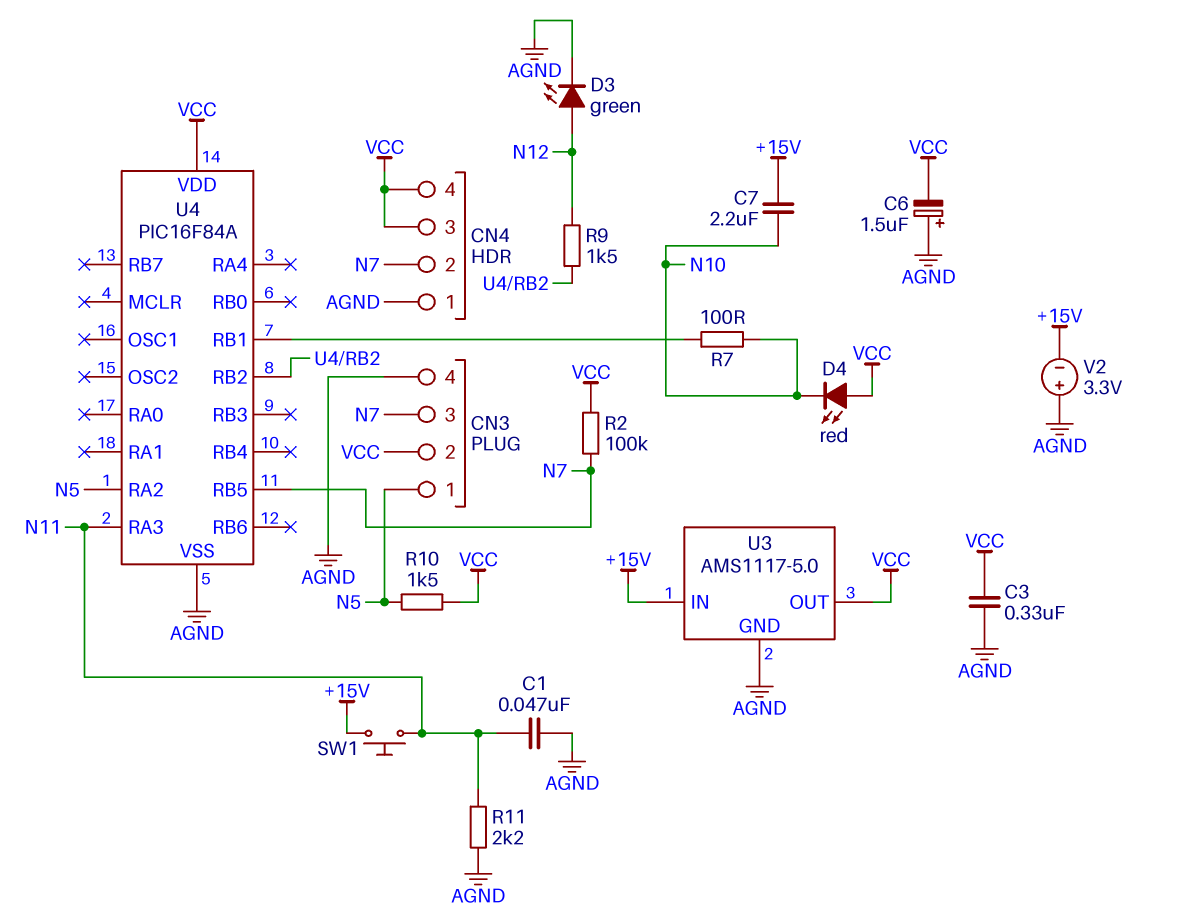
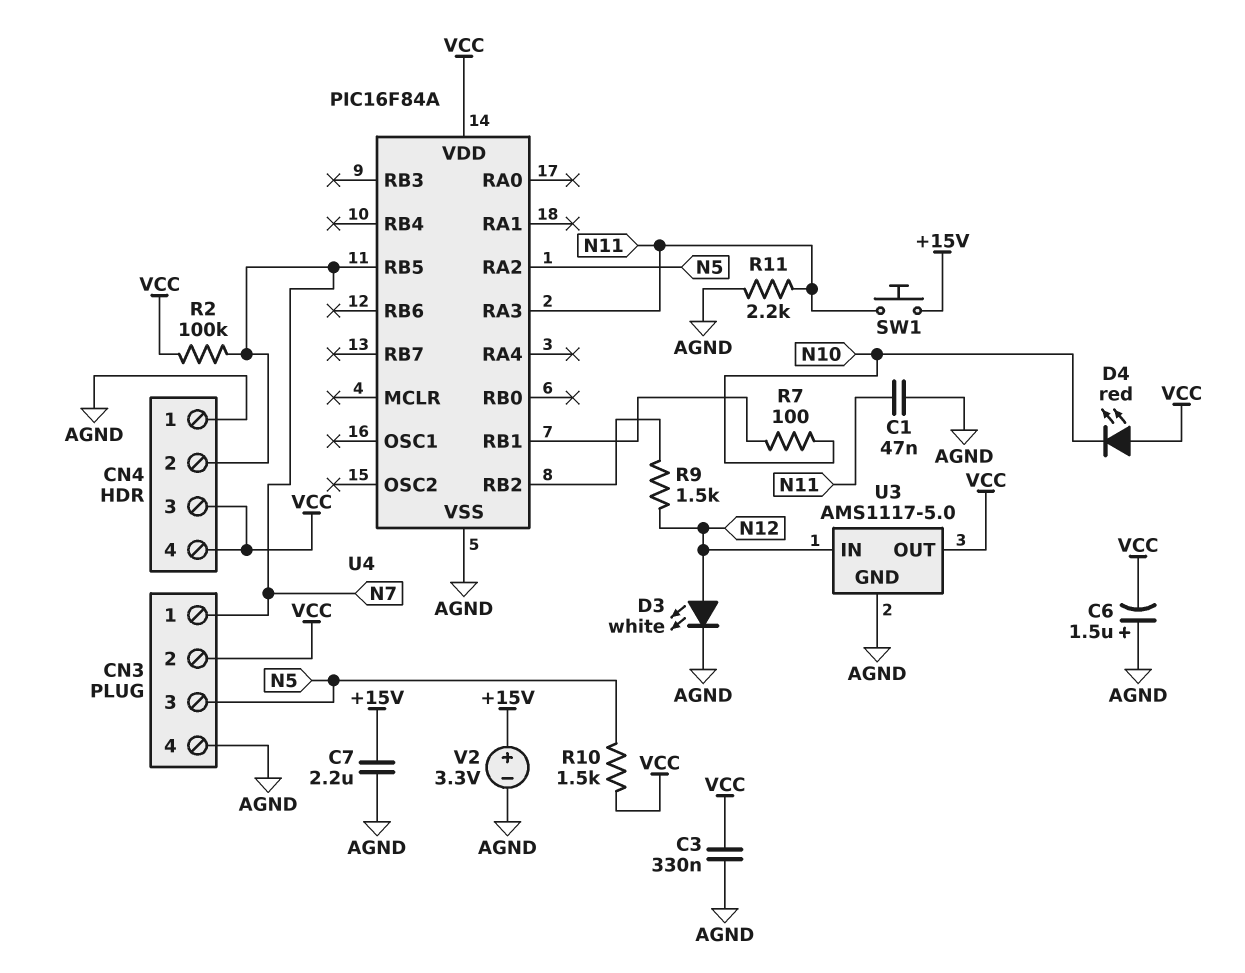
C7: 2.2uF (+15V, N10) -> 2.2uF (+15V, AGND)
CN3 pin 1: N5 -> N7
CN3 pin 3: N7 -> N5
D3: LED green (A N12, K AGND) -> LED white (A N12, K AGND)
U3 pin IN: +15V -> N12
V2: 3.3V (plus AGND, minus +15V) -> 3.3V (plus +15V, minus AGND)

